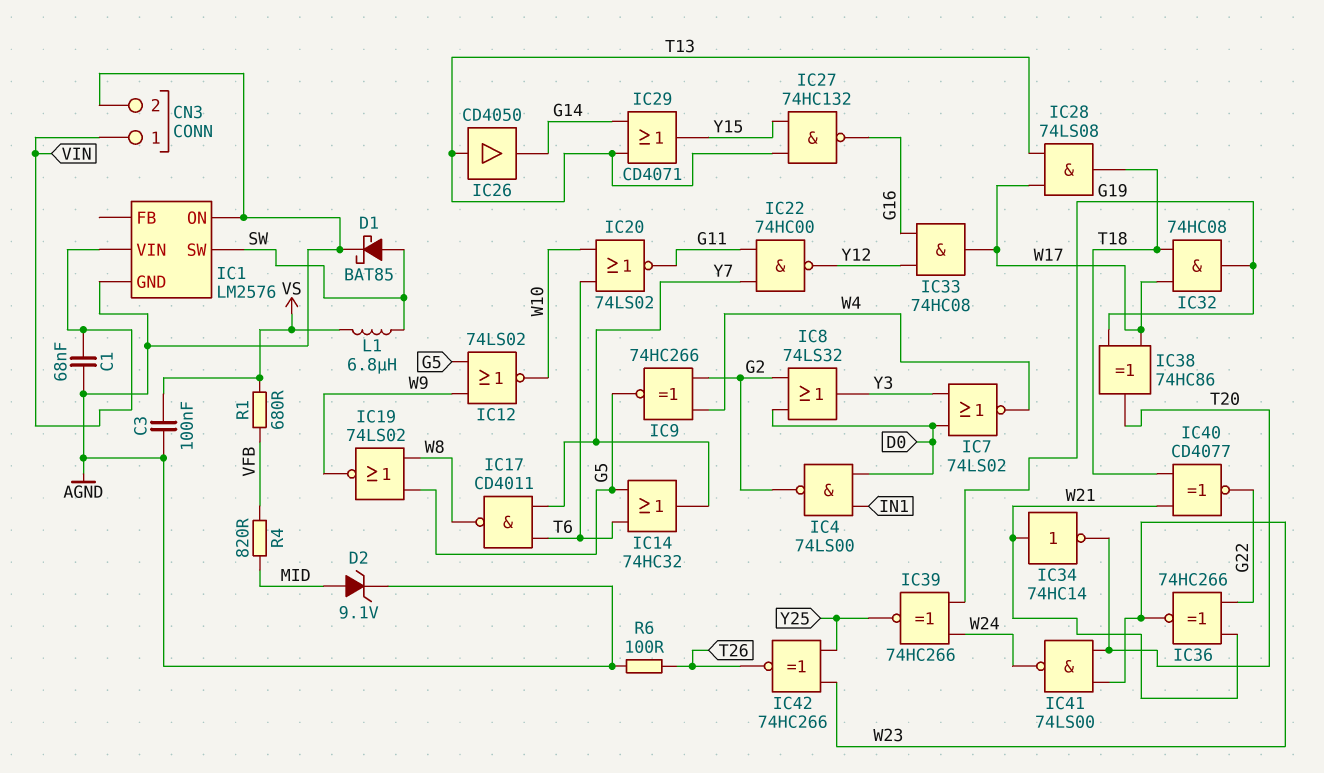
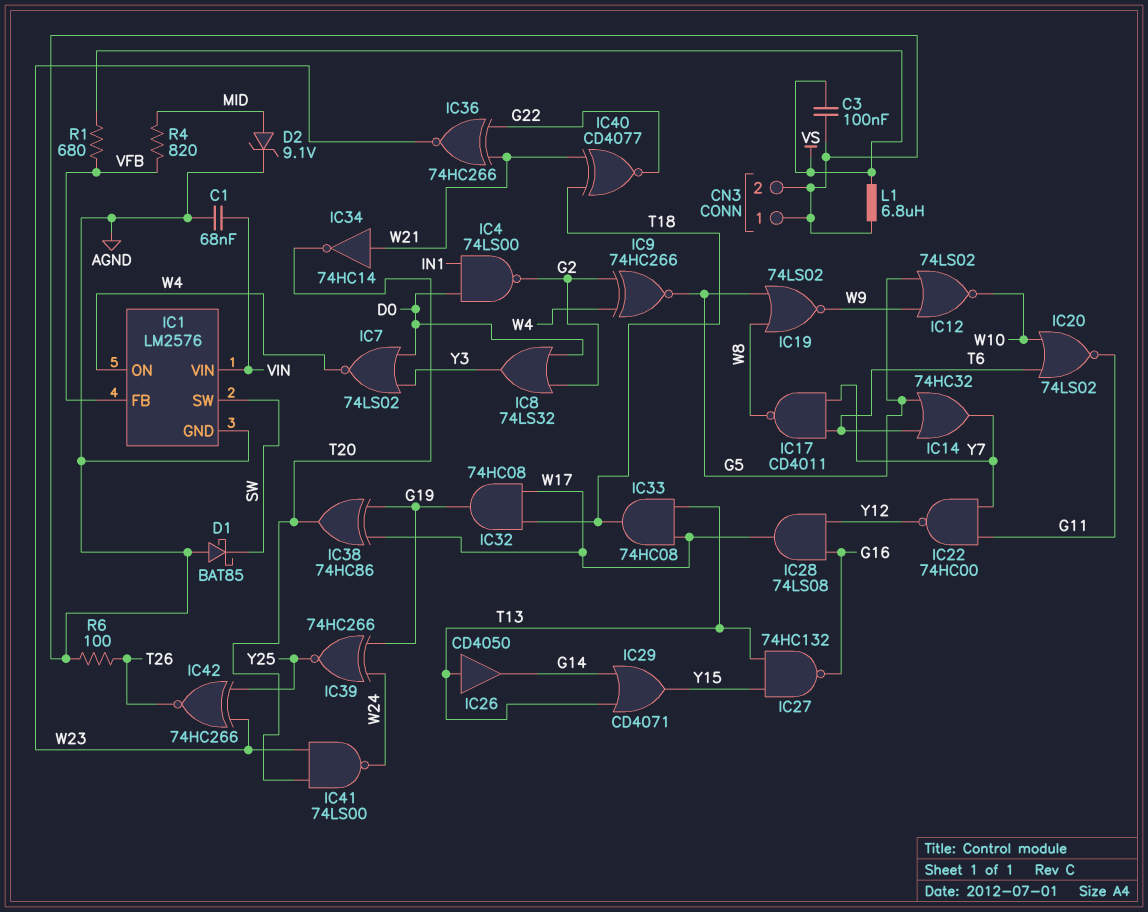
CN3 pin 1: VIN -> AGND
D1: schottky BAT85 (A SW, K AGND) -> schottky BAT85 (A AGND, K SW)
IC1 pin FB: none -> VFB
IC1 pin ON: AGND -> W4
IC28: AND 74LS08 (in T13, in W17, out T18) -> AND 74LS08 (in G16, in Y12, out W17)
IC33: AND 74HC08 (in G16, in Y12, out W17) -> AND 74HC08 (in T13, in W17, out T18)
L1: 6.8uH (SW, VS) -> 6.8uH (AGND, VS)

